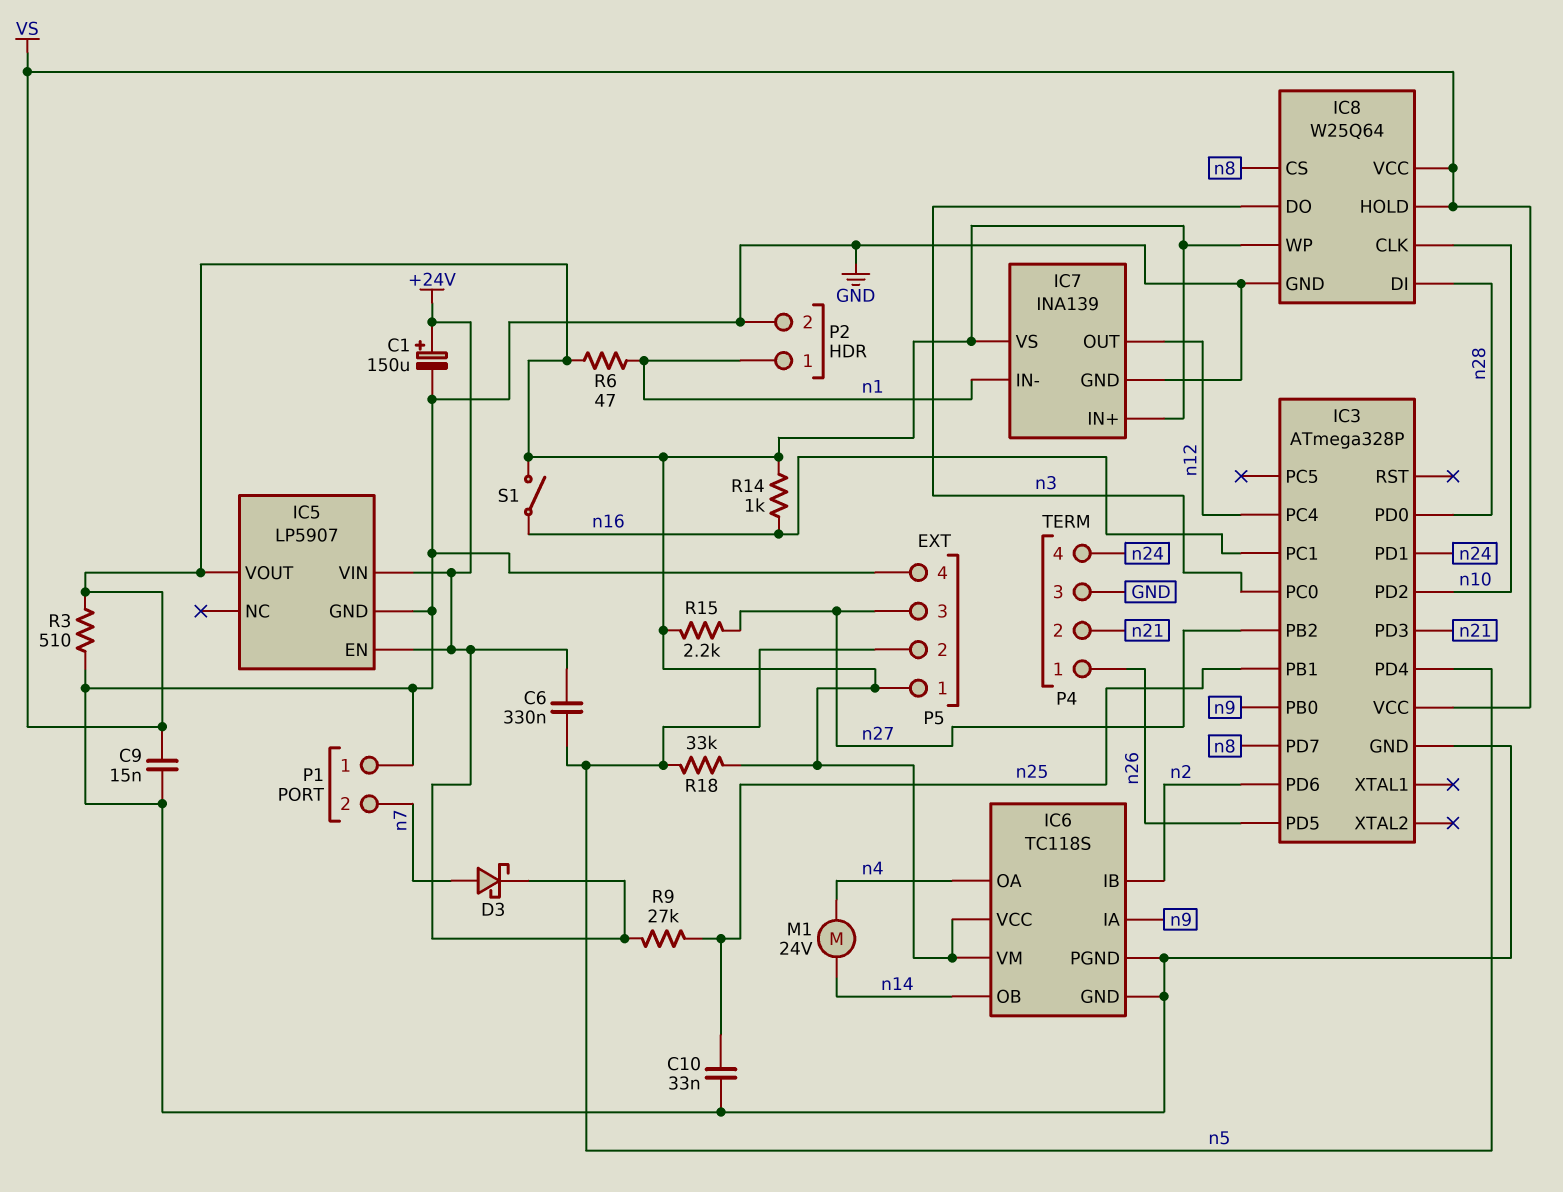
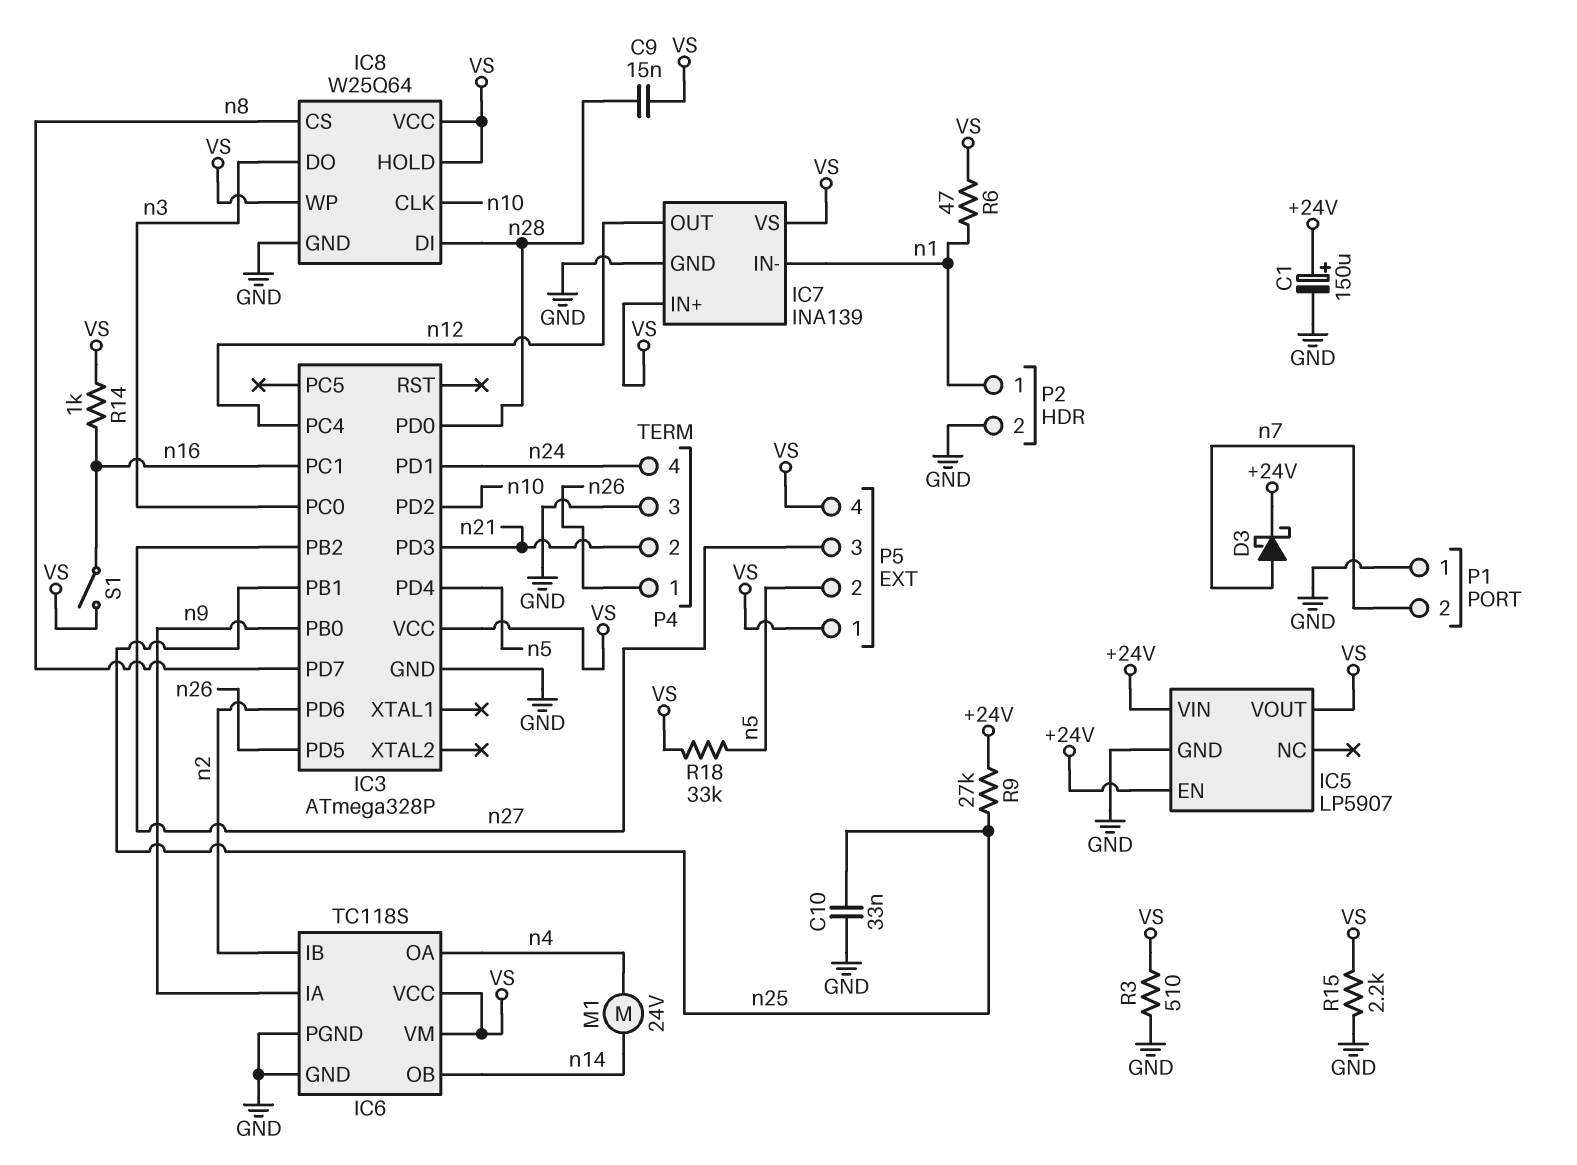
C6: 330nF (+24V, n5) -> none
C9: 15nF (GND, VS) -> 15nF (VS, n28)
P5 pin 4: GND -> VS
R15: 2.2k (VS, n27) -> 2.2k (GND, VS)

